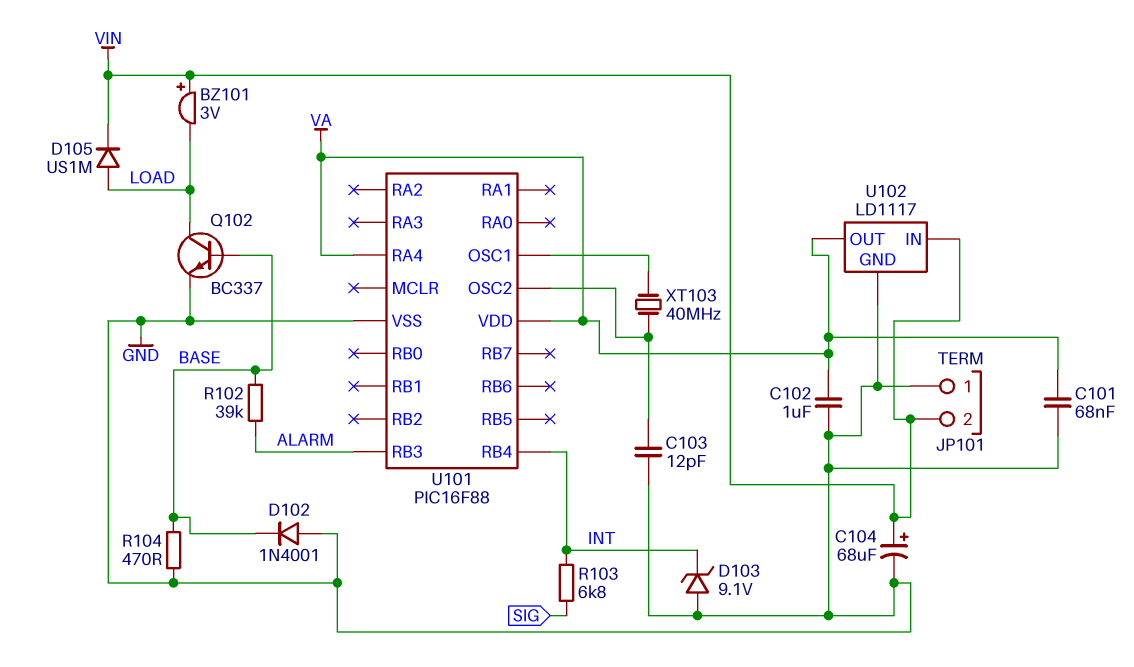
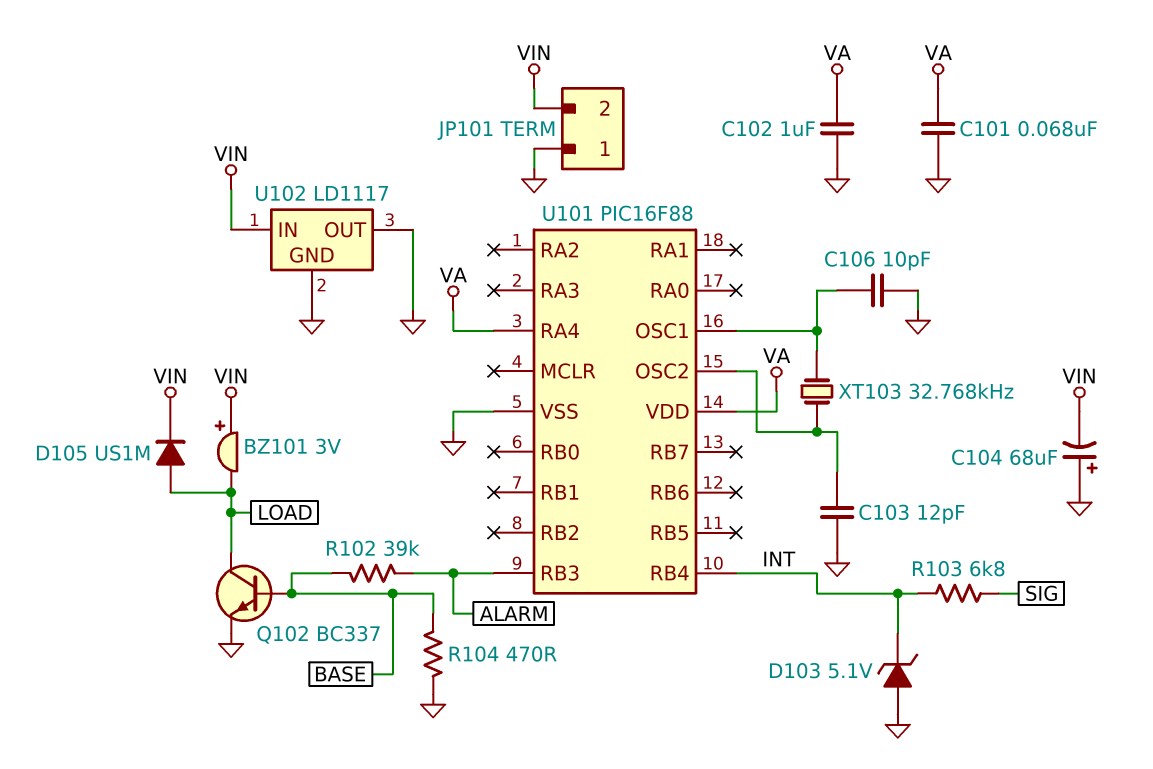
C104: 68uF (plus VIN, minus GND) -> 68uF (plus GND, minus VIN)
C106: none -> 10pF (GND, U101/OSC1)
D102: diode 1N4001 (A GND, K BASE) -> none
D103: zener 9.1V (A GND, K INT) -> zener 5.1V (A GND, K INT)
U102 pin OUT: VA -> GND
XT103: 40MHz (U101/OSC1, U101/OSC2) -> 32.768kHz (U101/OSC1, U101/OSC2)

